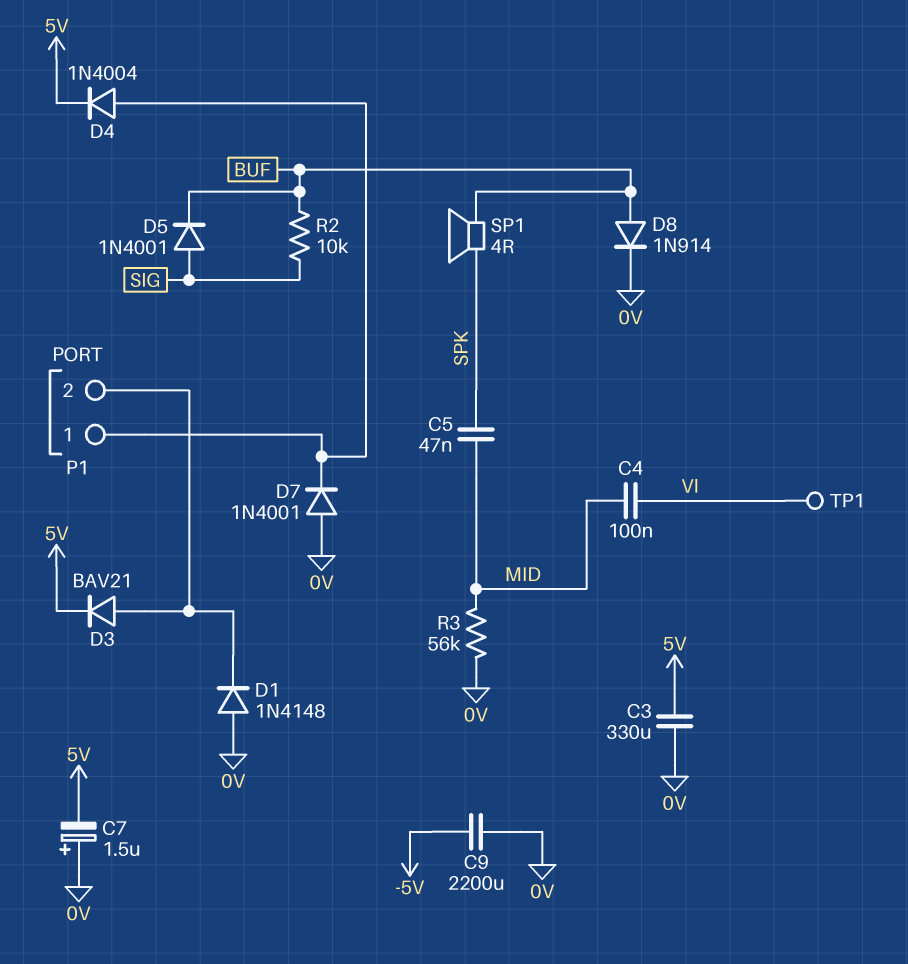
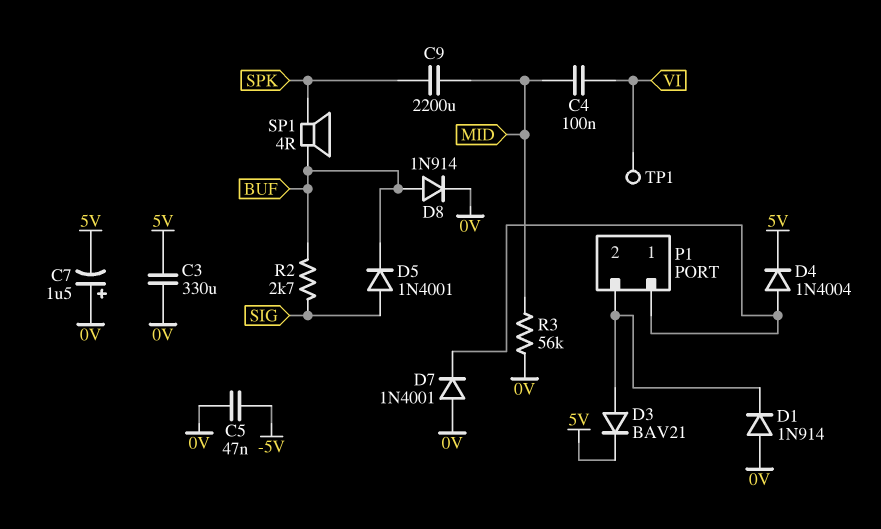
C5: 47nF (MID, SPK) -> 47nF (-5V, 0V)
C9: 2200uF (-5V, 0V) -> 2200uF (MID, SPK)
D1: diode 1N4148 (A 0V, K P1/2) -> diode 1N914 (A 0V, K P1/2)
R2: 10k (BUF, SIG) -> 2.7k (BUF, SIG)

